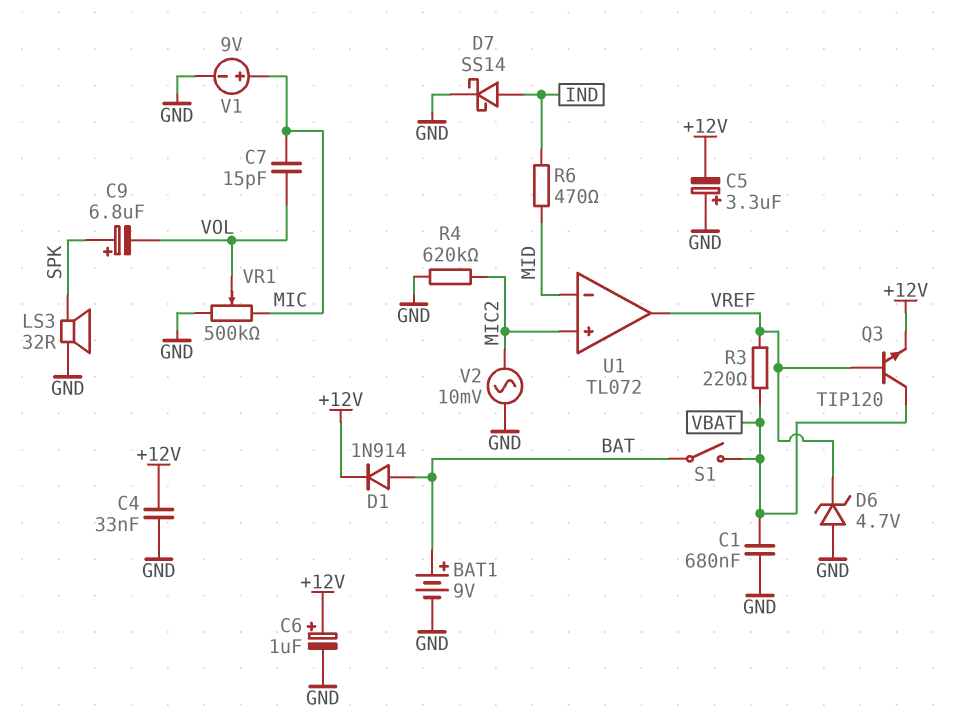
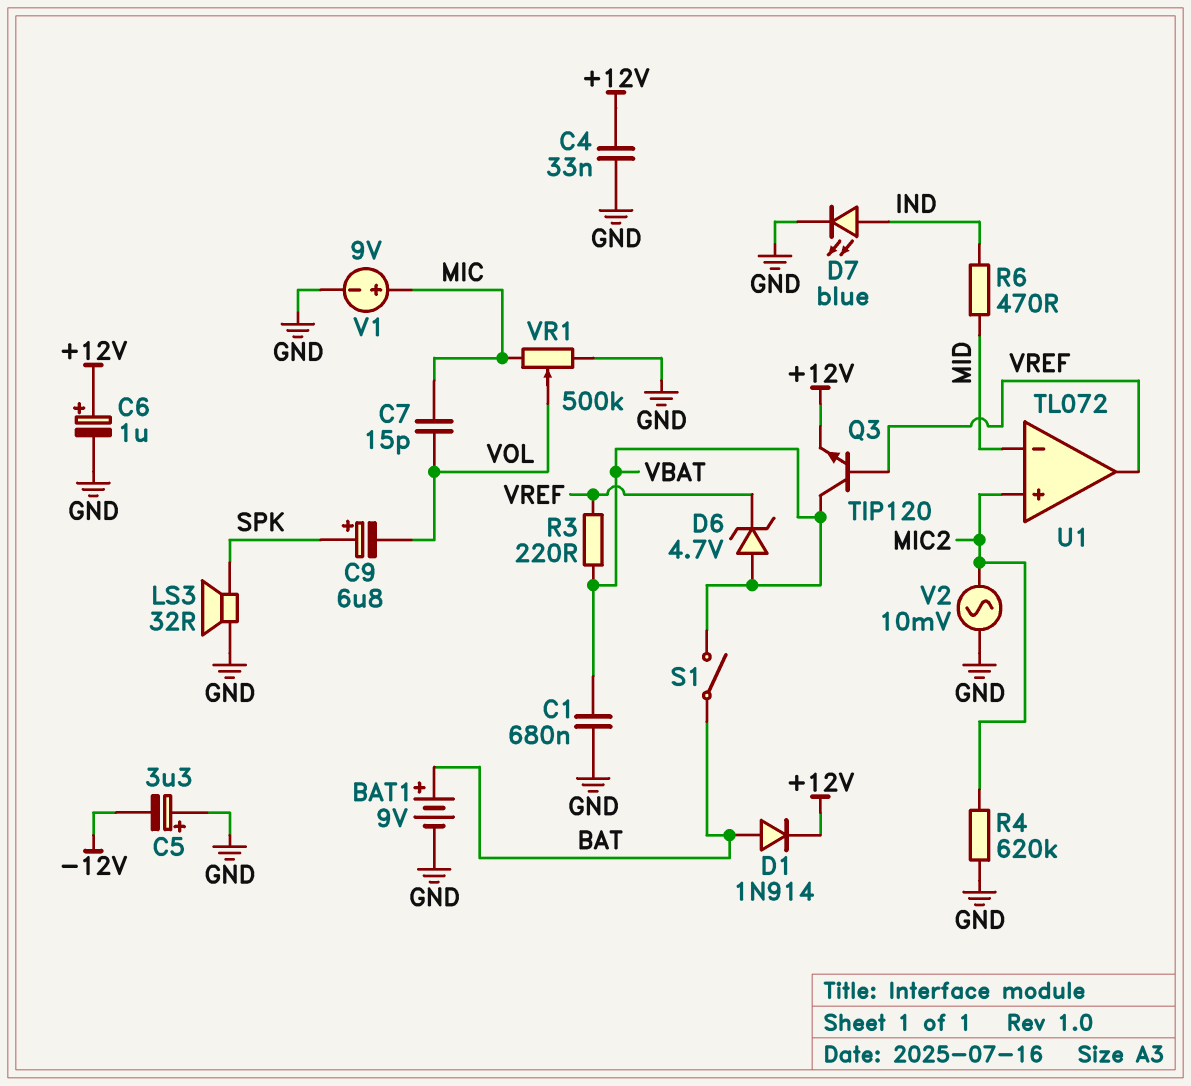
C5: 3.3uF (plus GND, minus +12V) -> 3.3uF (plus GND, minus -12V)
D6: zener 4.7V (A GND, K VREF) -> zener 4.7V (A VBAT, K VREF)
D7: schottky SS14 (A IND, K GND) -> LED blue (A IND, K GND)

